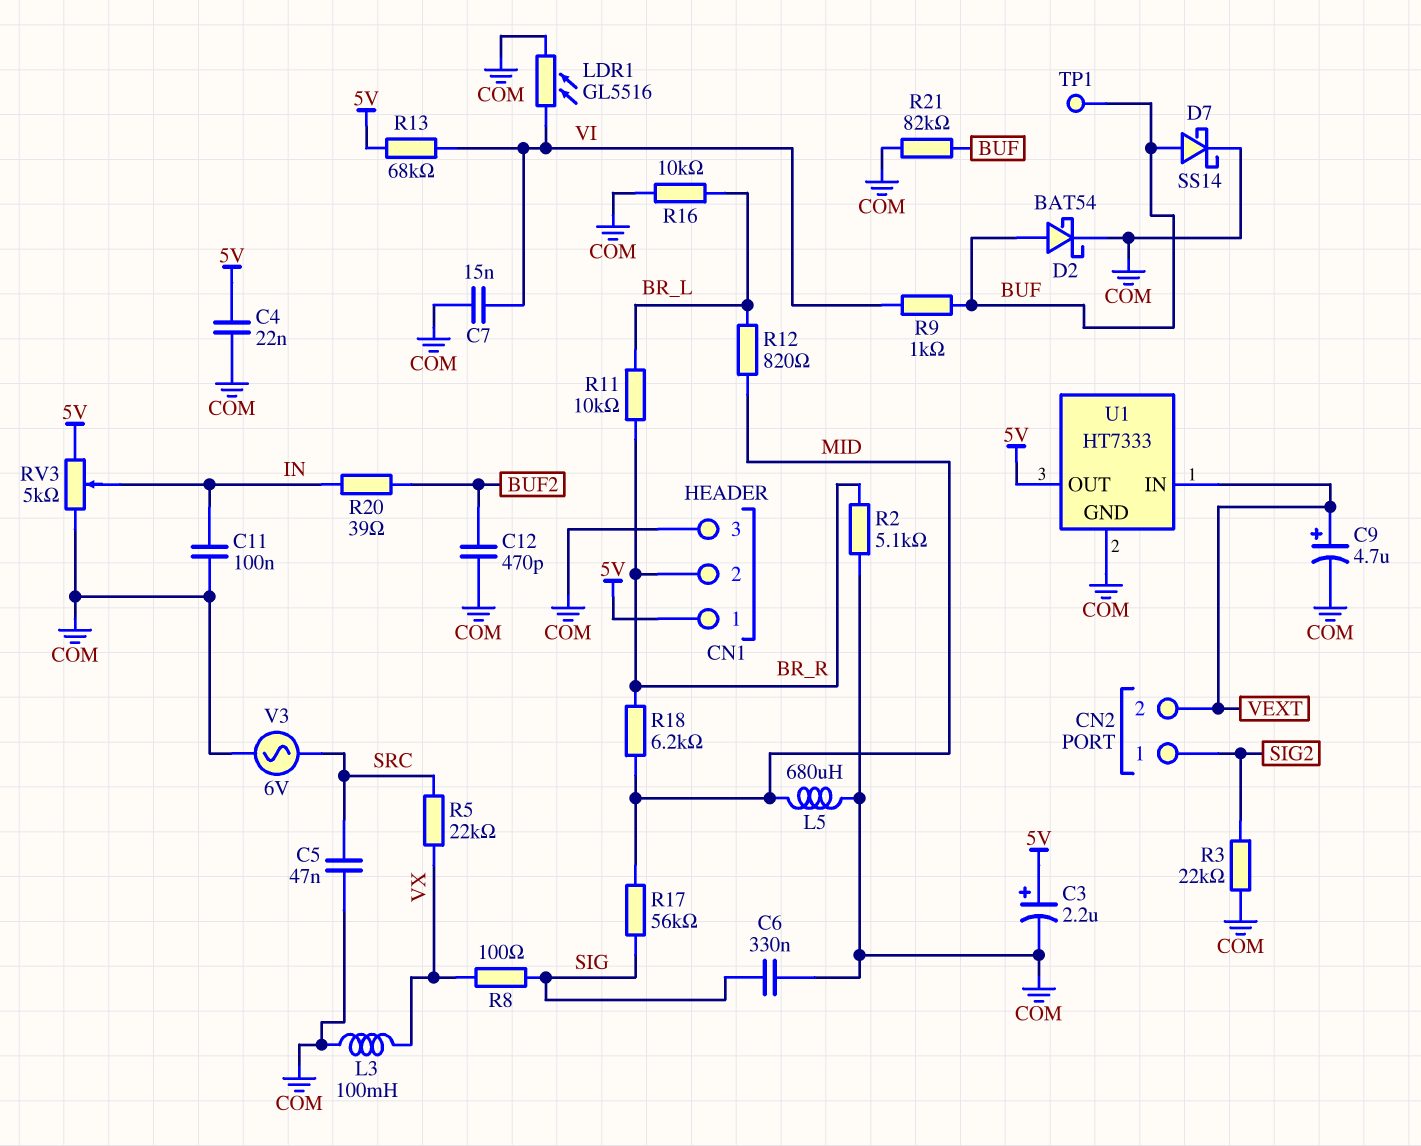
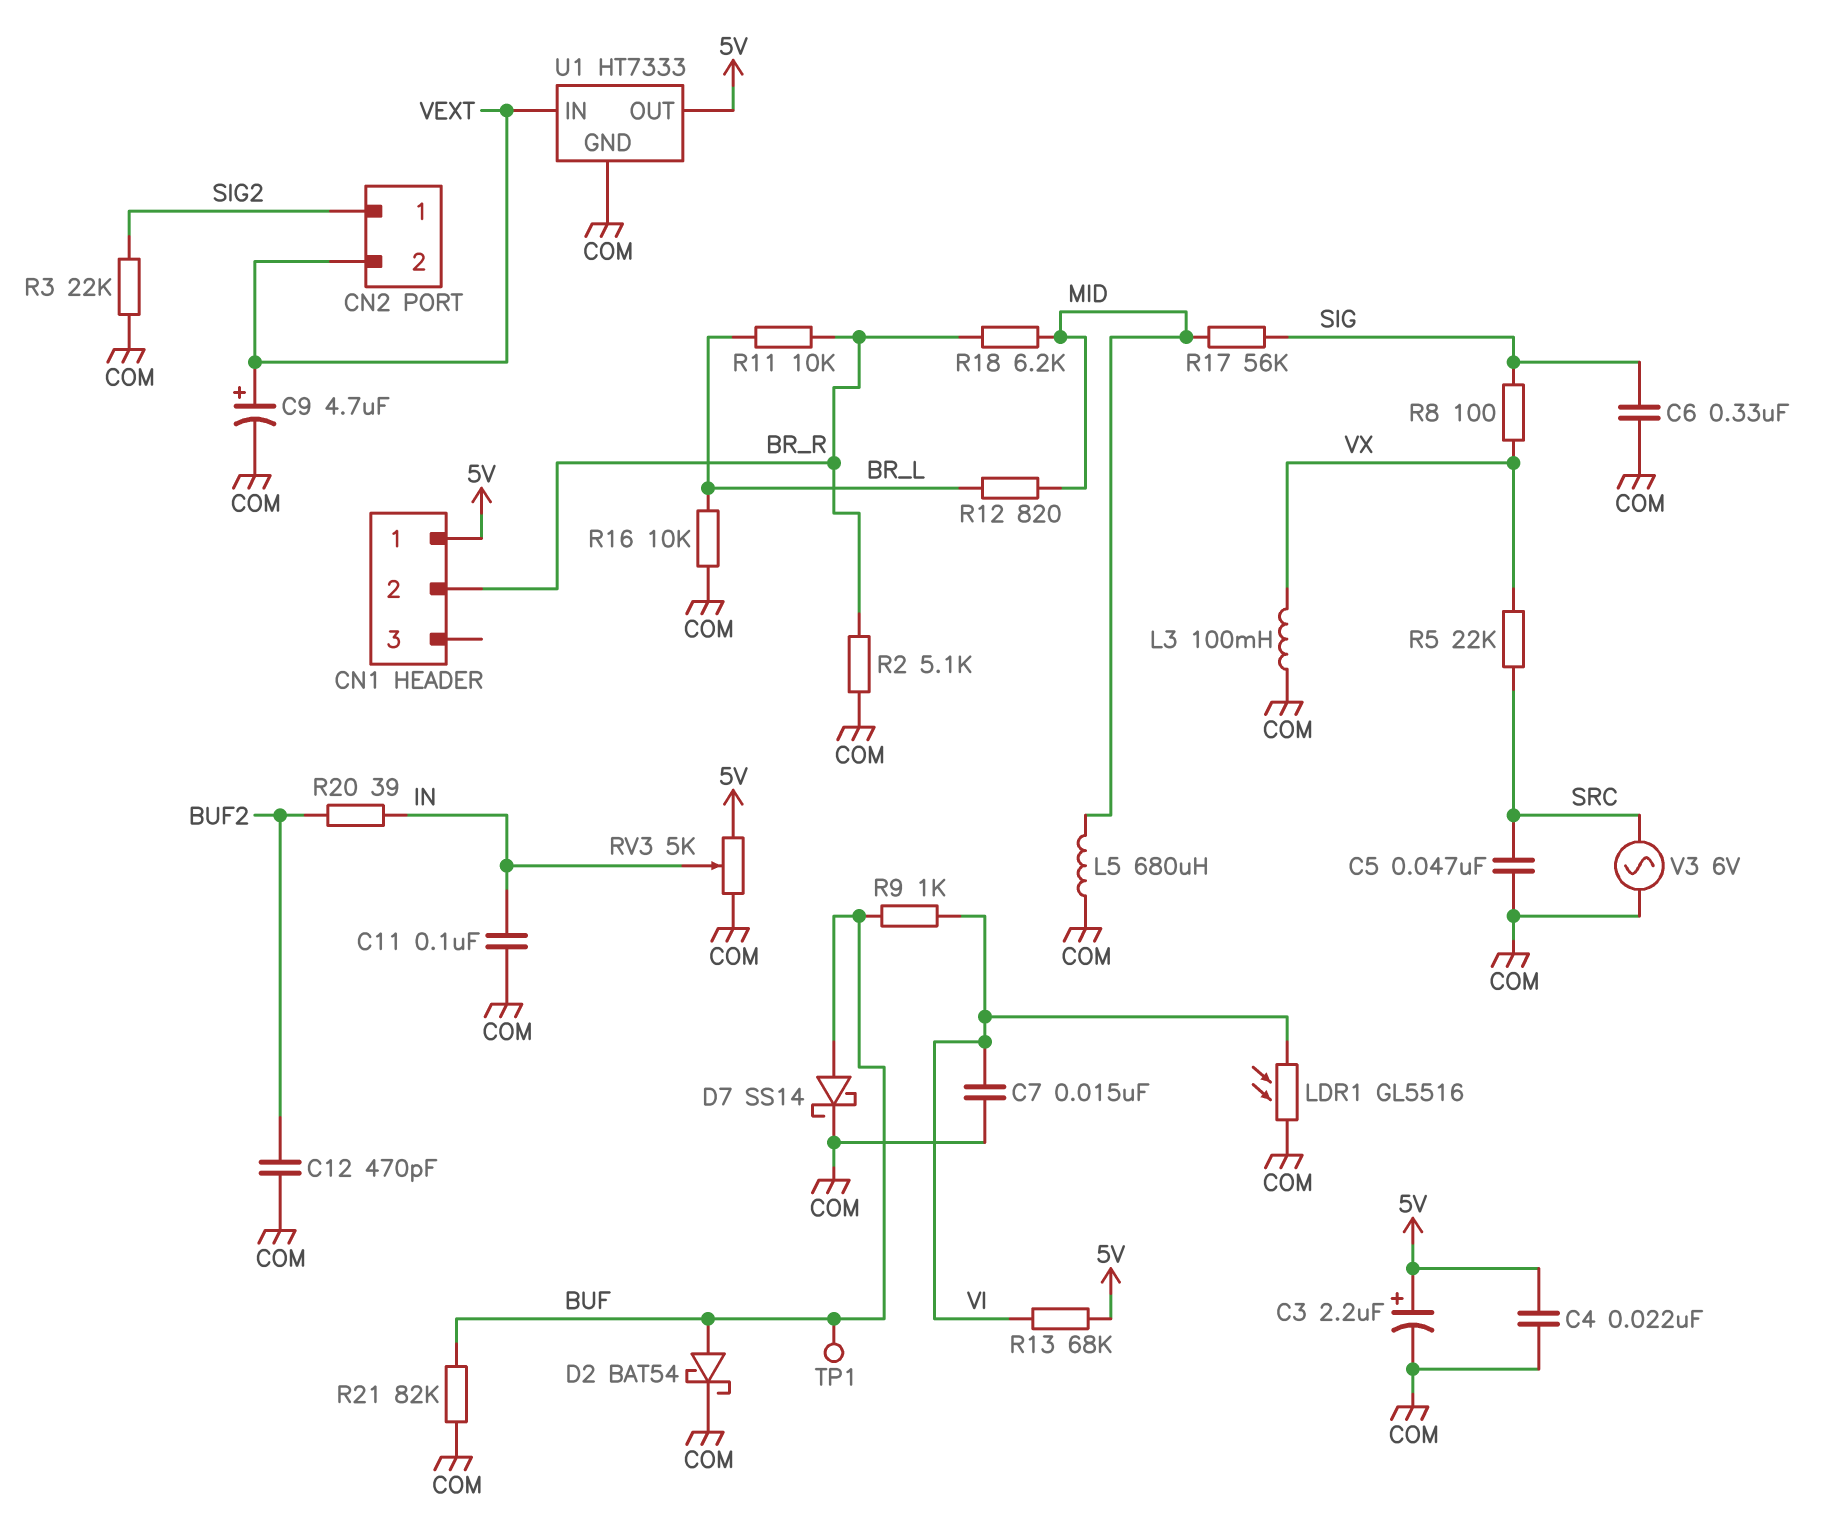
CN1 pin 3: COM -> none

